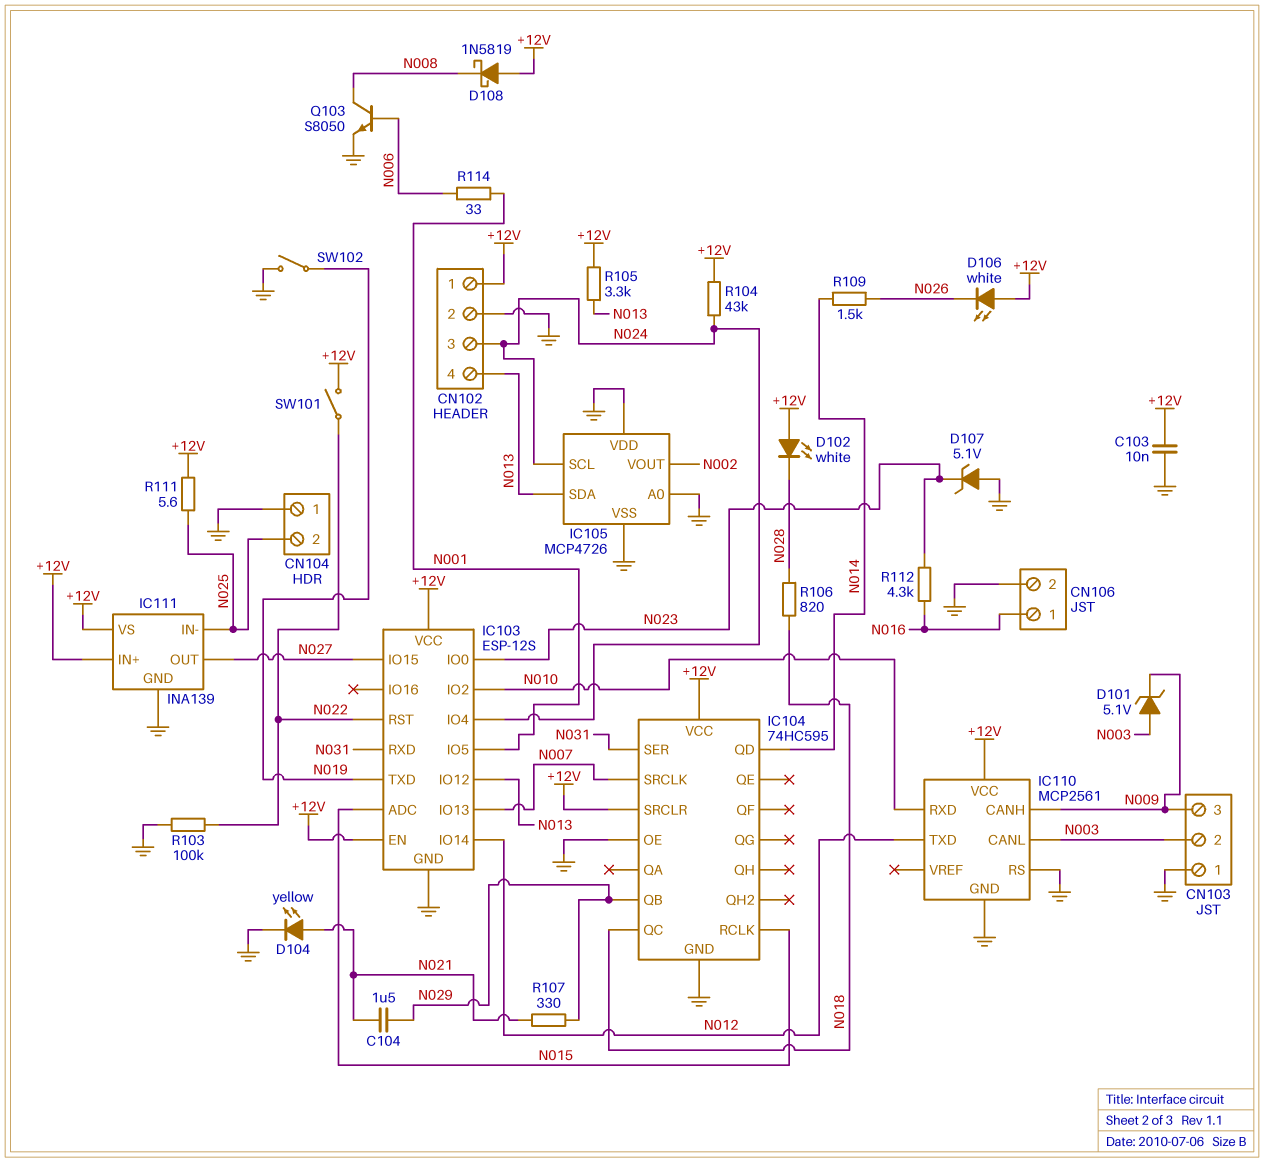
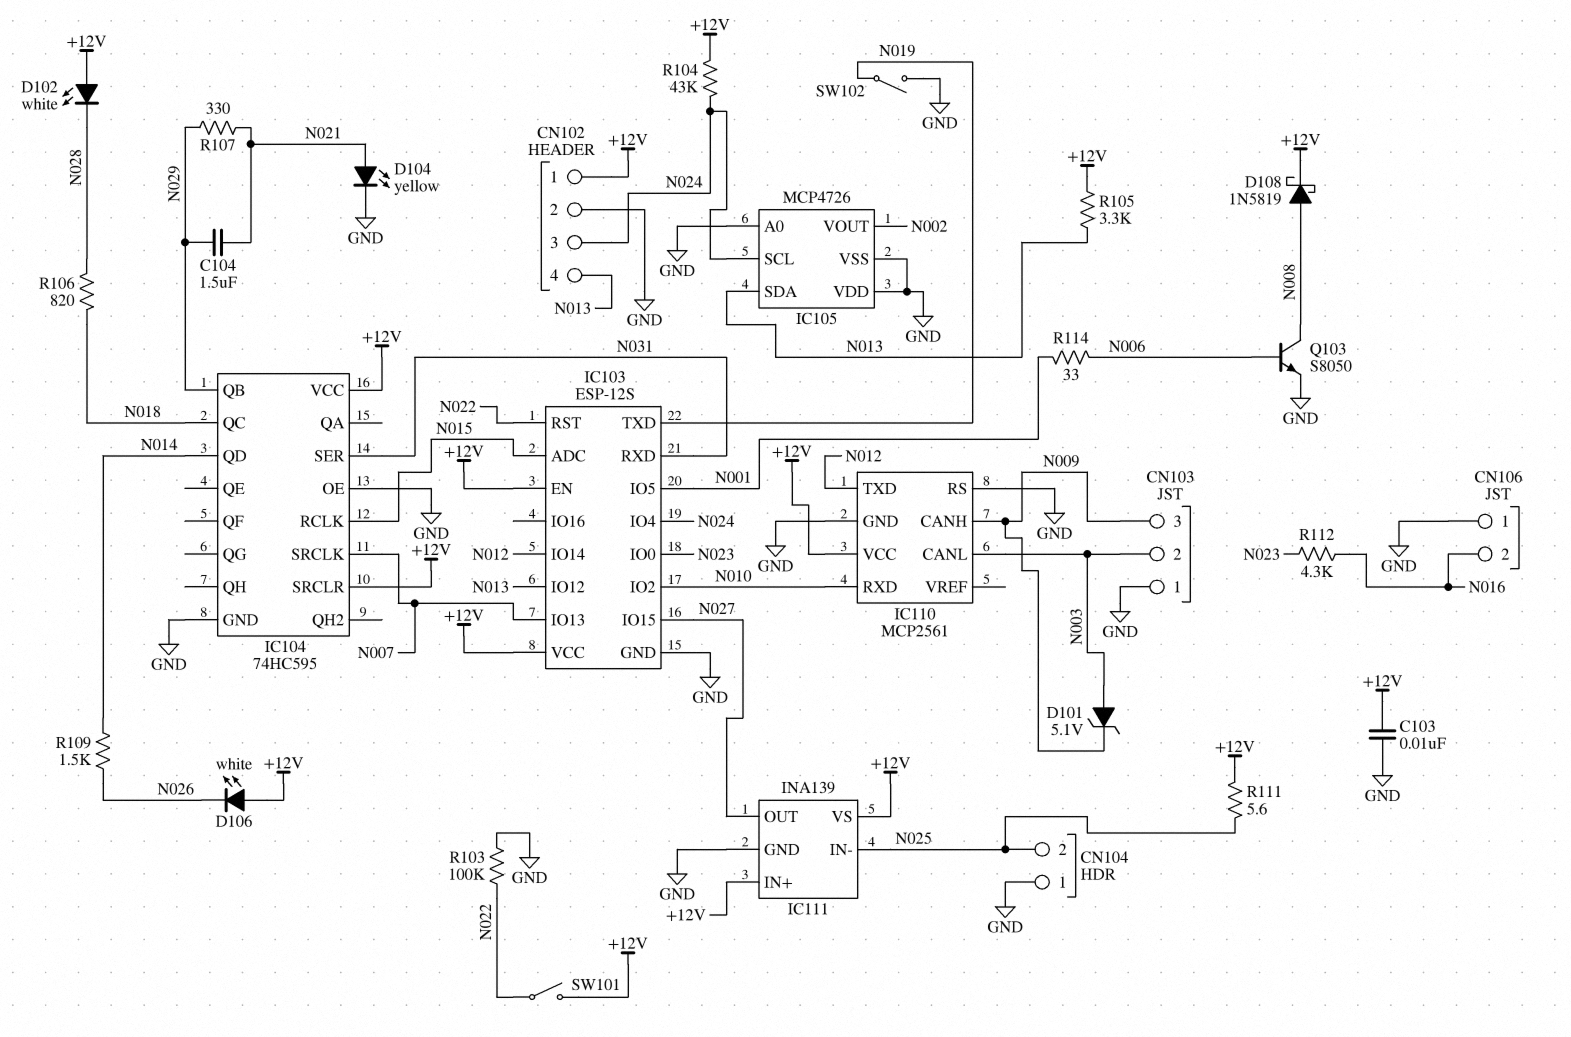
CN106 pin 1: N016 -> GND
CN106 pin 2: GND -> N016
D107: zener 5.1V (A GND, K N023) -> none
D108: schottky 1N5819 (A +12V, K N008) -> schottky 1N5819 (A N008, K +12V)

